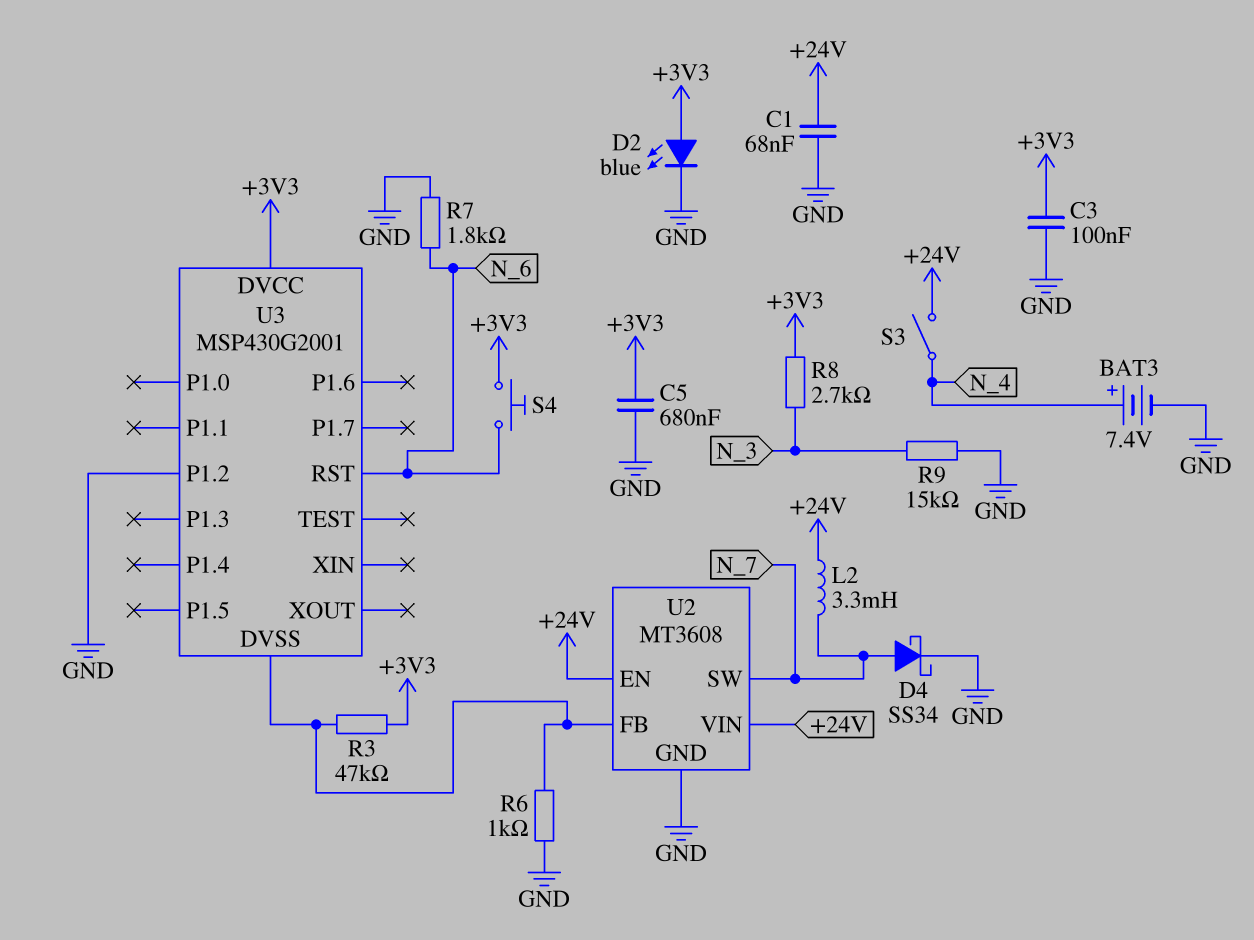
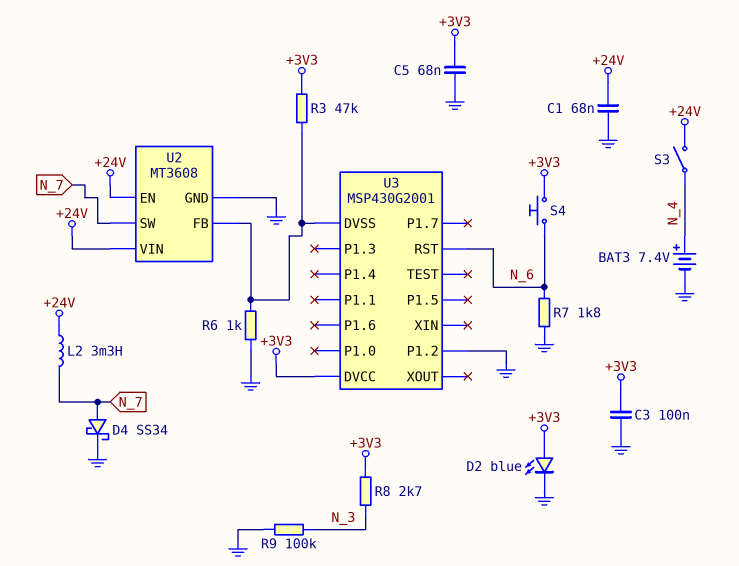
C5: 680nF (+3V3, GND) -> 68nF (+3V3, GND)
R9: 15k (GND, N_3) -> 100k (GND, N_3)

